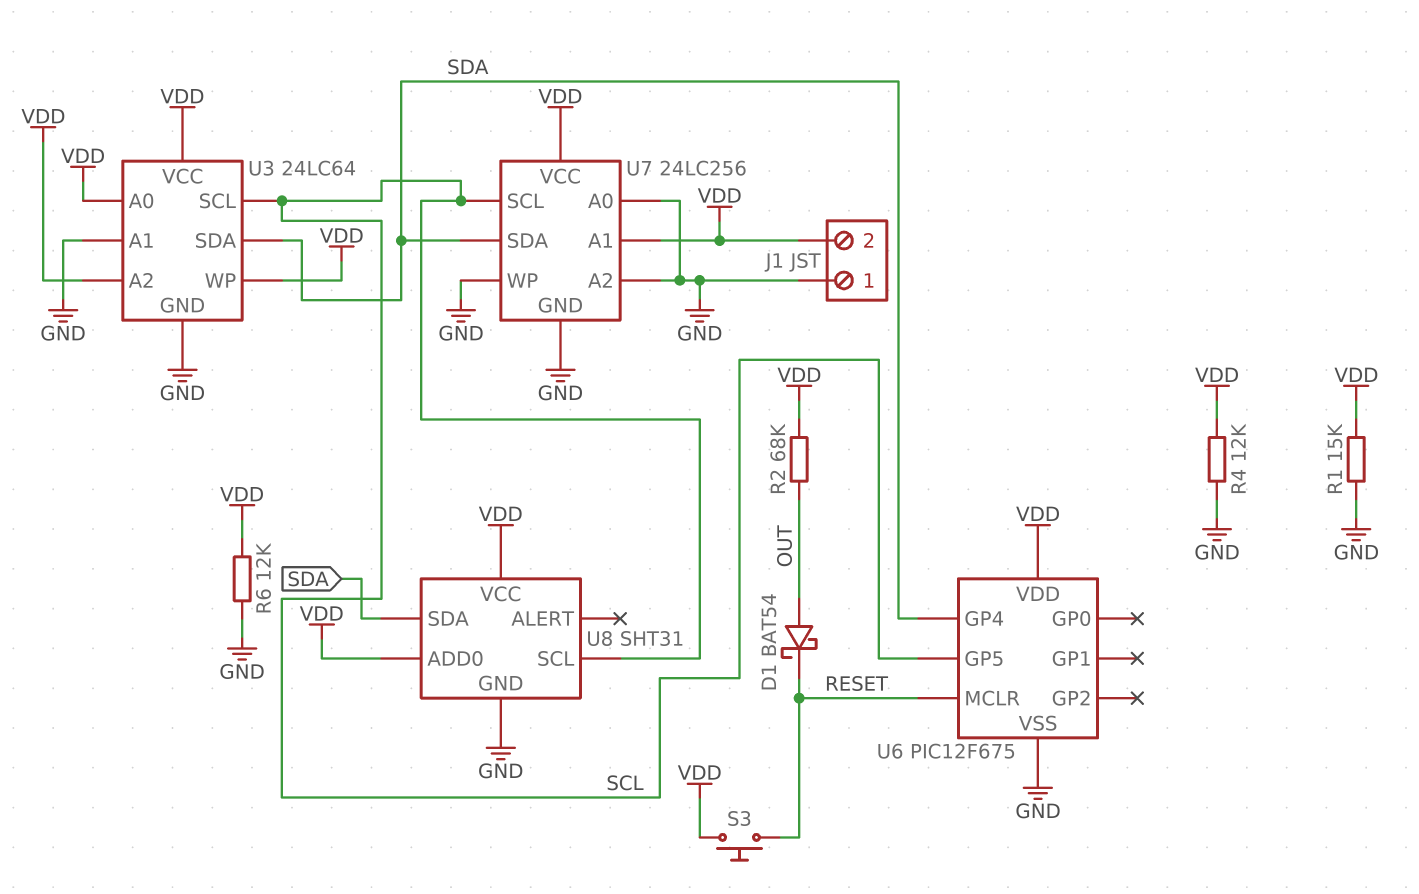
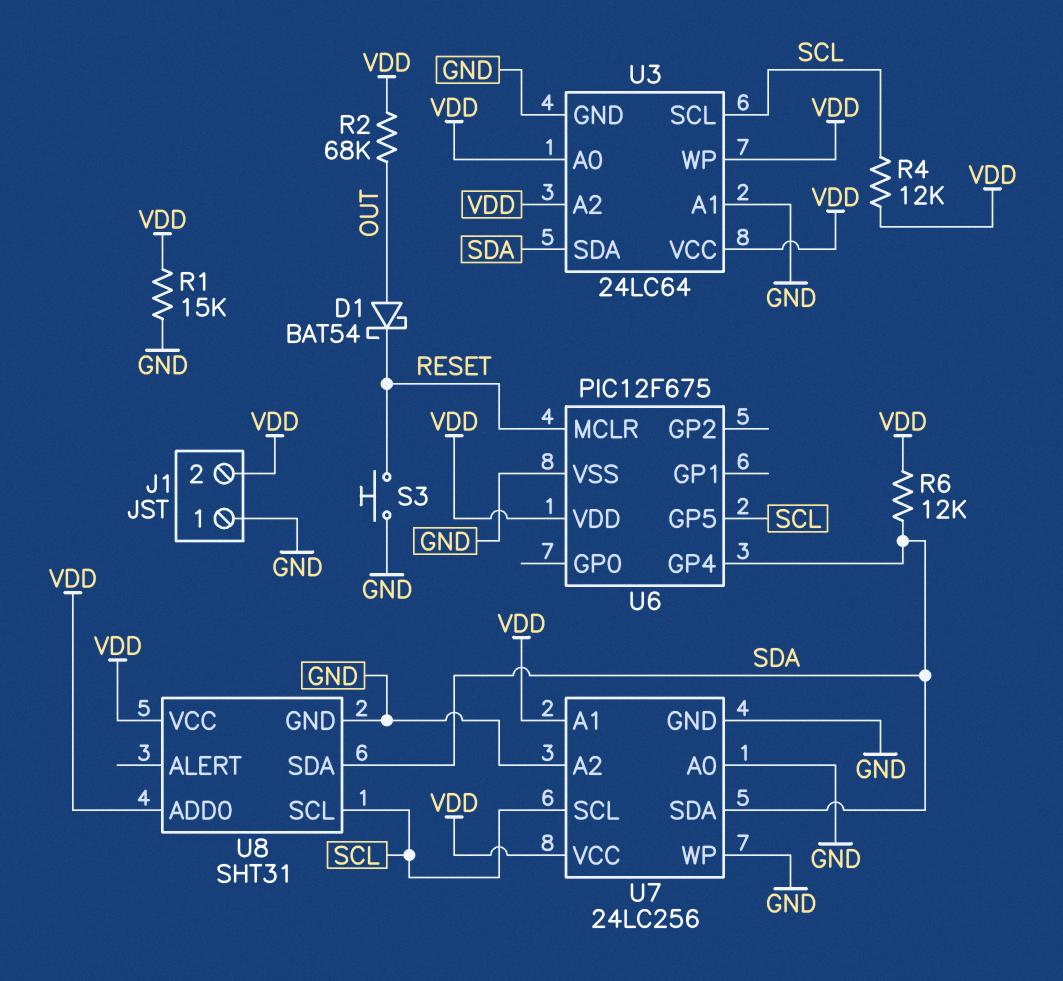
R4: 12k (GND, VDD) -> 12k (SCL, VDD)
R6: 12k (GND, VDD) -> 12k (SDA, VDD)
S3: button (RESET, VDD) -> button (GND, RESET)

